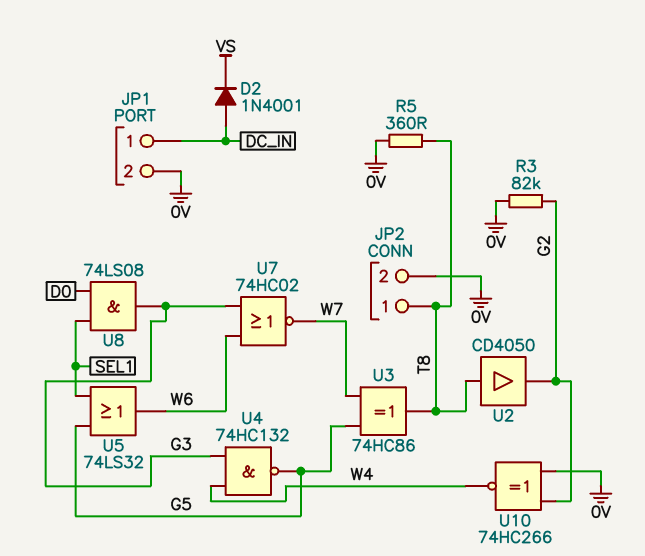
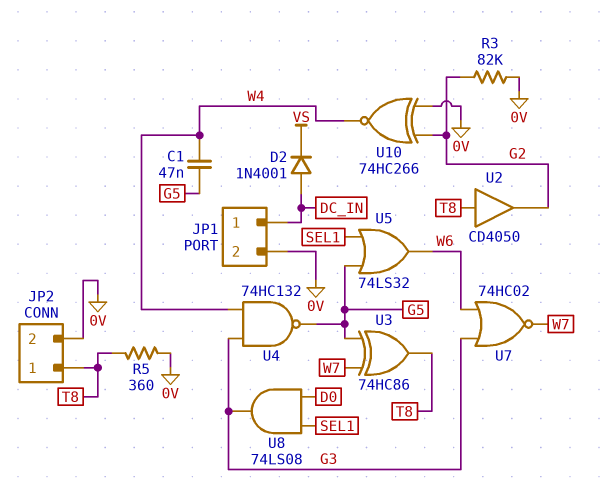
C1: none -> 47nF (G5, W4)

